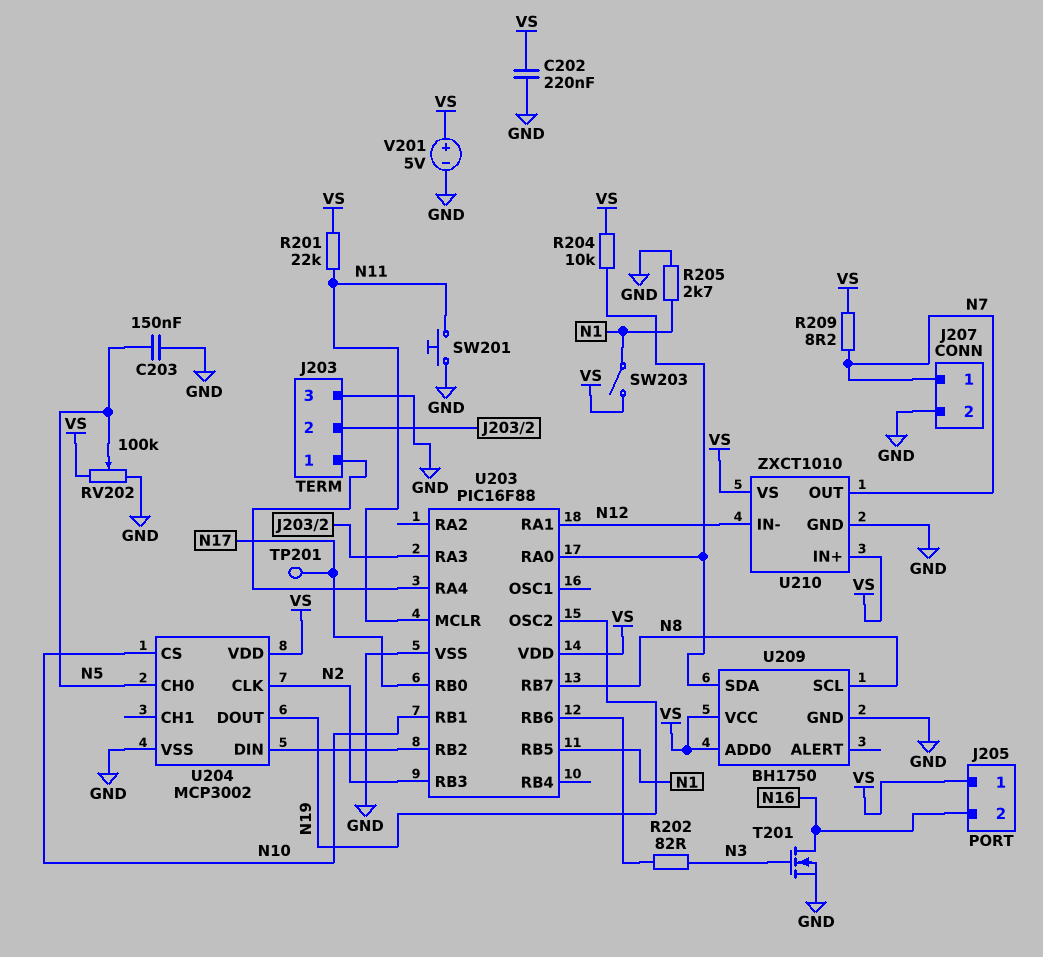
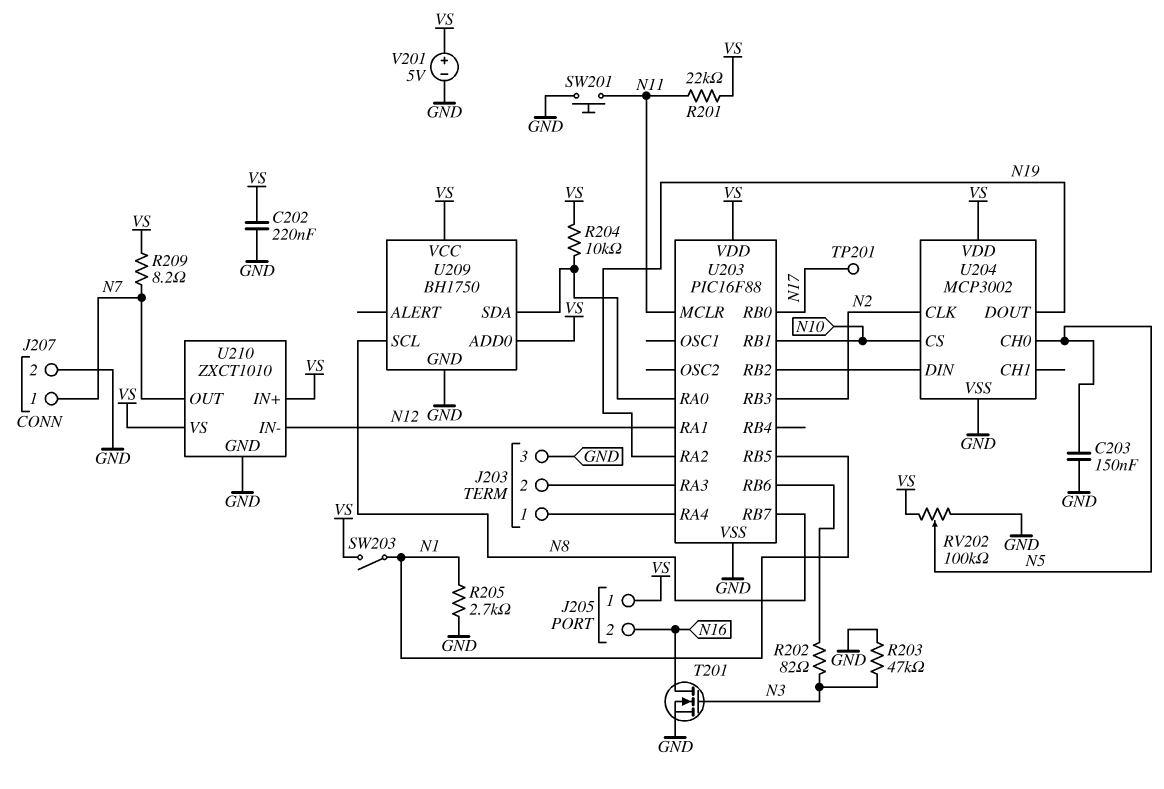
R203: none -> 47k (GND, N3)
U203 pin OSC2: N19 -> none
U203 pin RA2: none -> N19

